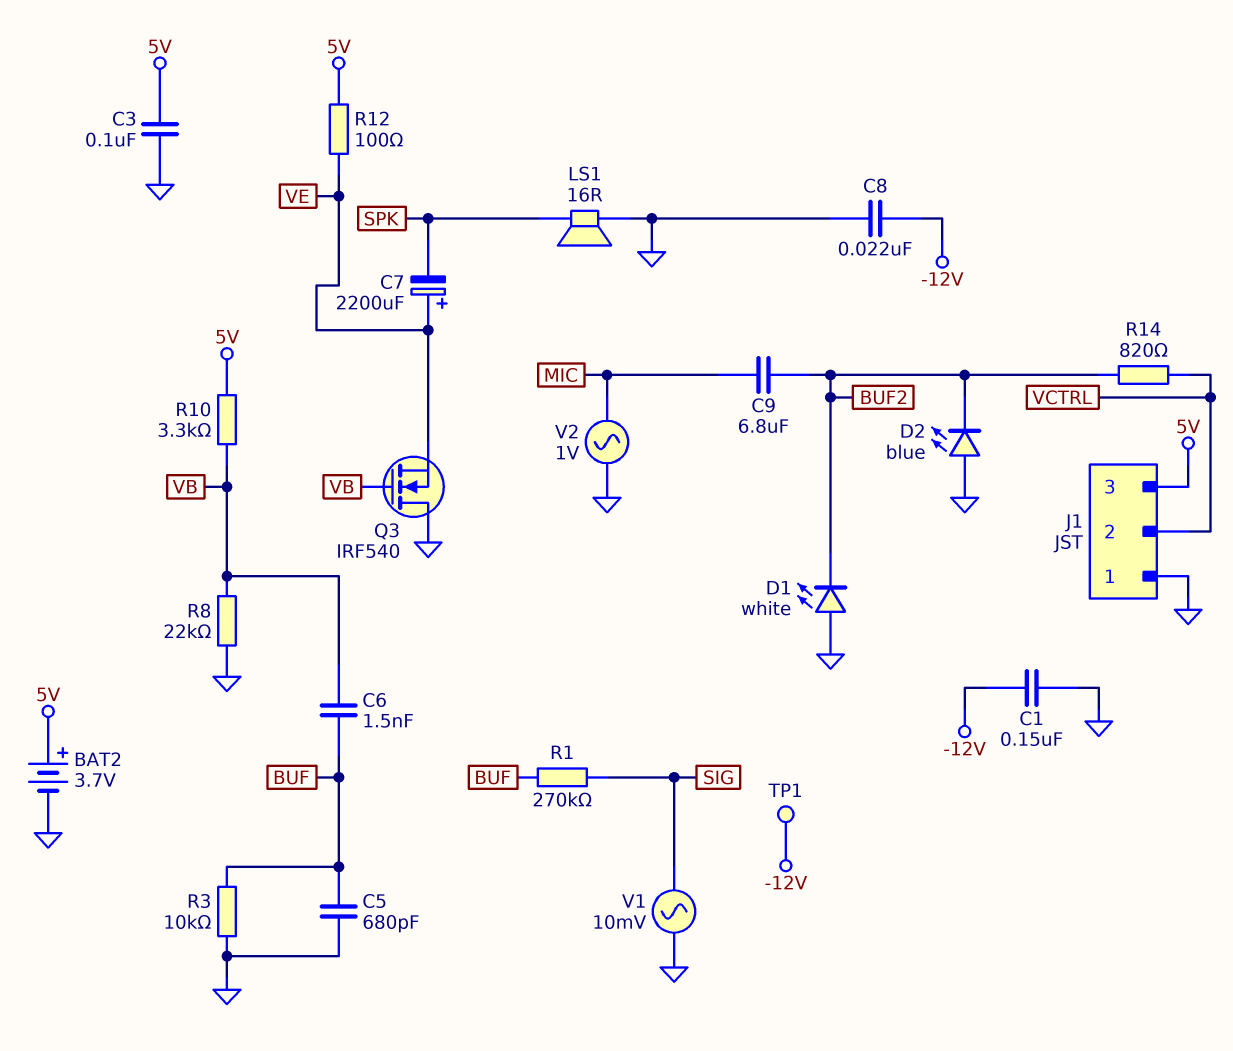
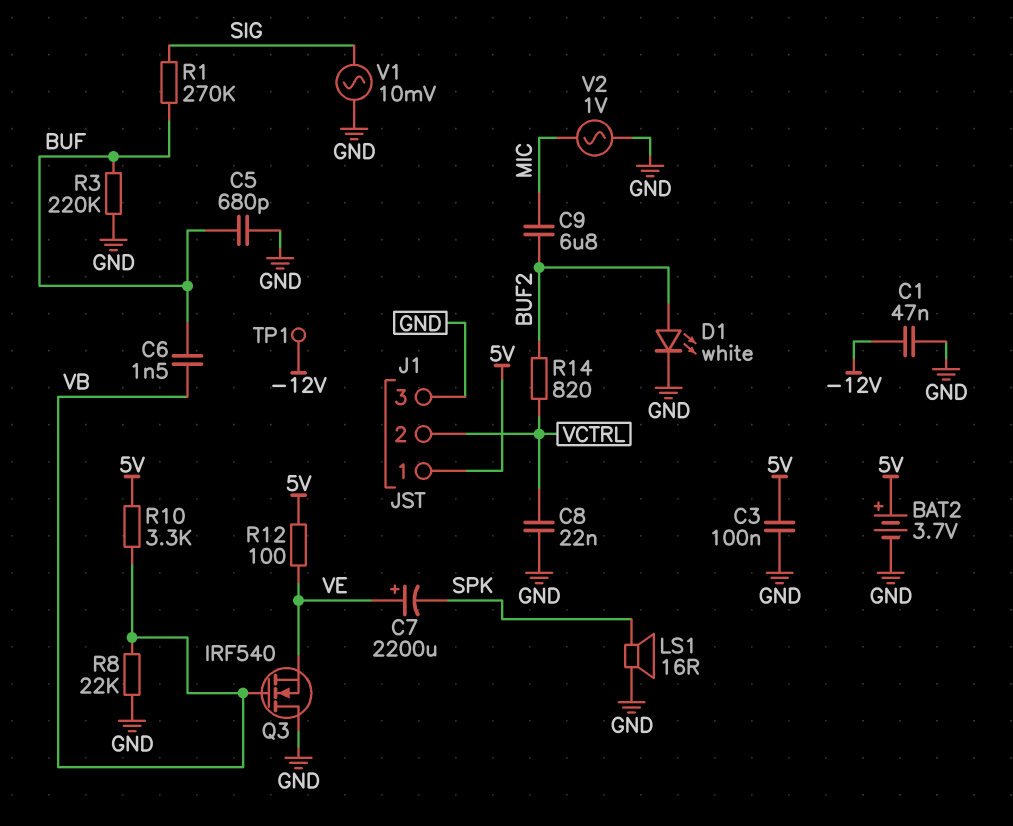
C1: 150nF (-12V, GND) -> 47nF (-12V, GND)
C8: 22nF (-12V, GND) -> 22nF (GND, VCTRL)
D1: LED white (A GND, K BUF2) -> LED white (A BUF2, K GND)
D2: LED blue (A GND, K BUF2) -> none
J1 pin 1: GND -> 5V
J1 pin 3: 5V -> GND
R3: 10k (BUF, GND) -> 220k (BUF, GND)

